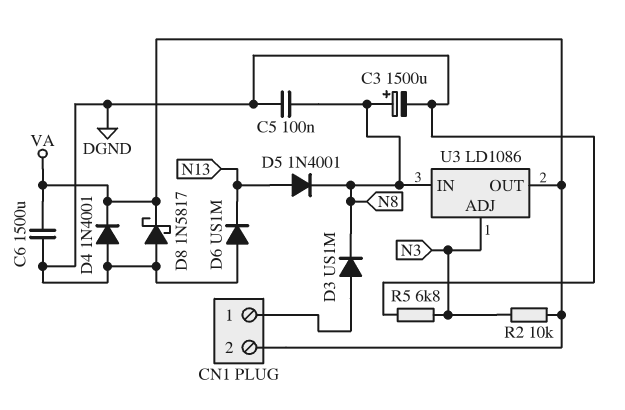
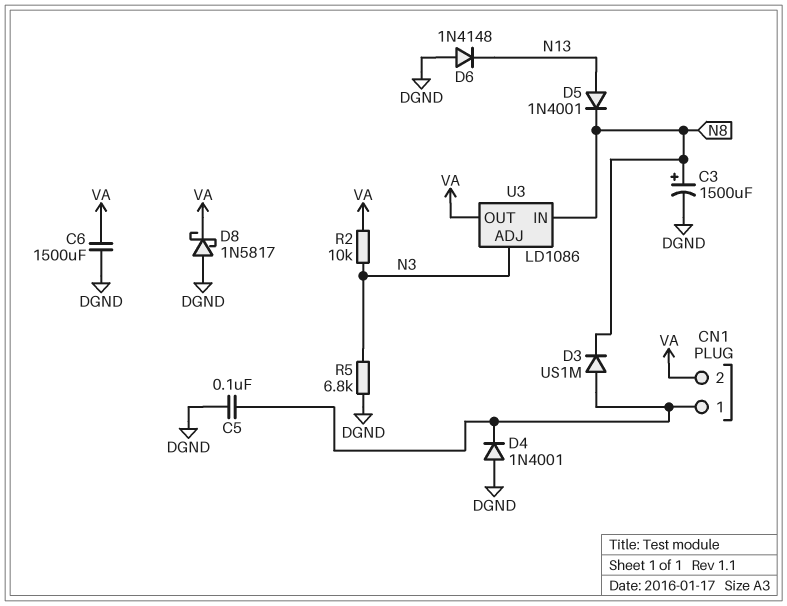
C5: 100nF (DGND, N8) -> 100nF (CN1/1, DGND)
D4: diode 1N4001 (A DGND, K VA) -> diode 1N4001 (A DGND, K CN1/1)
D6: diode US1M (A DGND, K N13) -> diode 1N4148 (A DGND, K N13)

